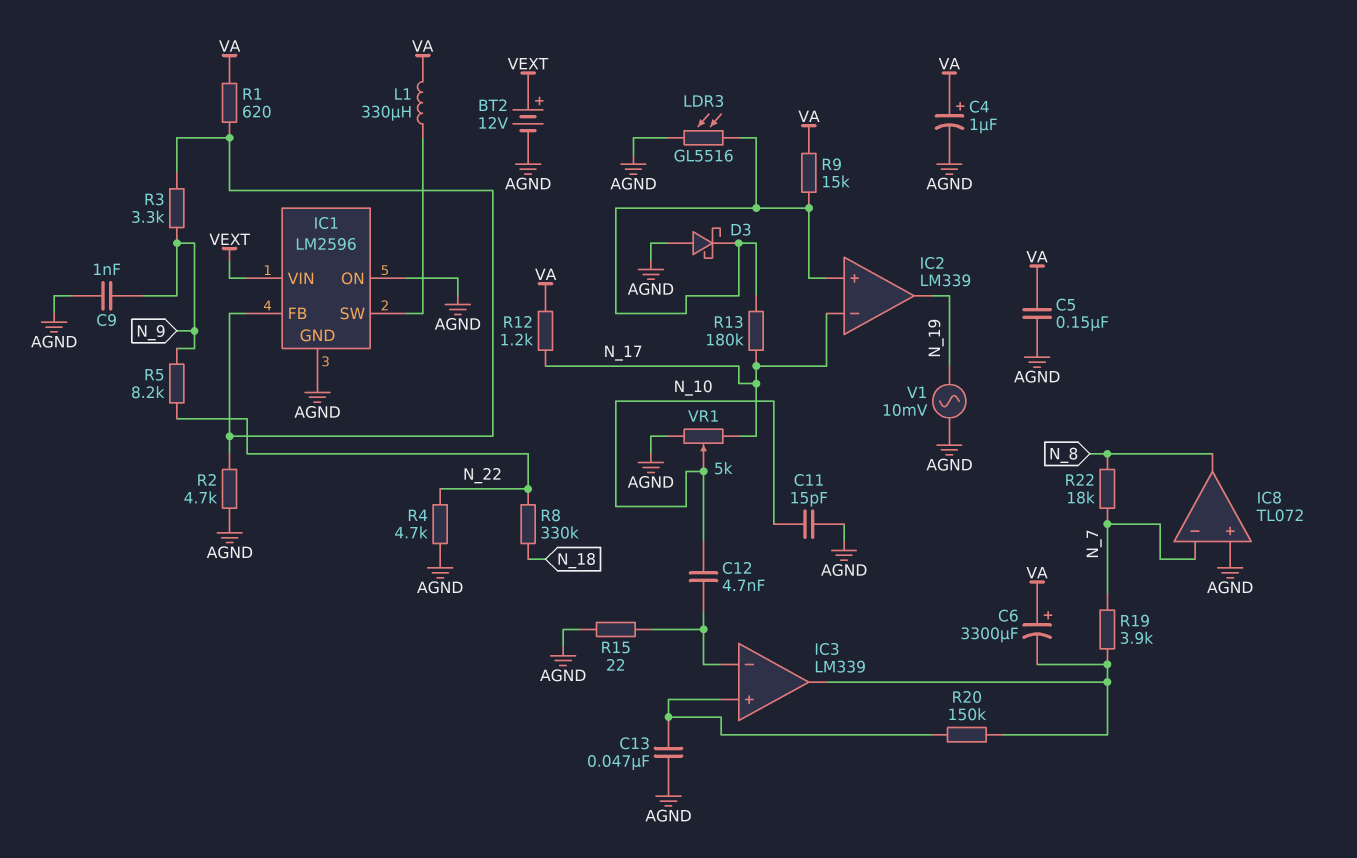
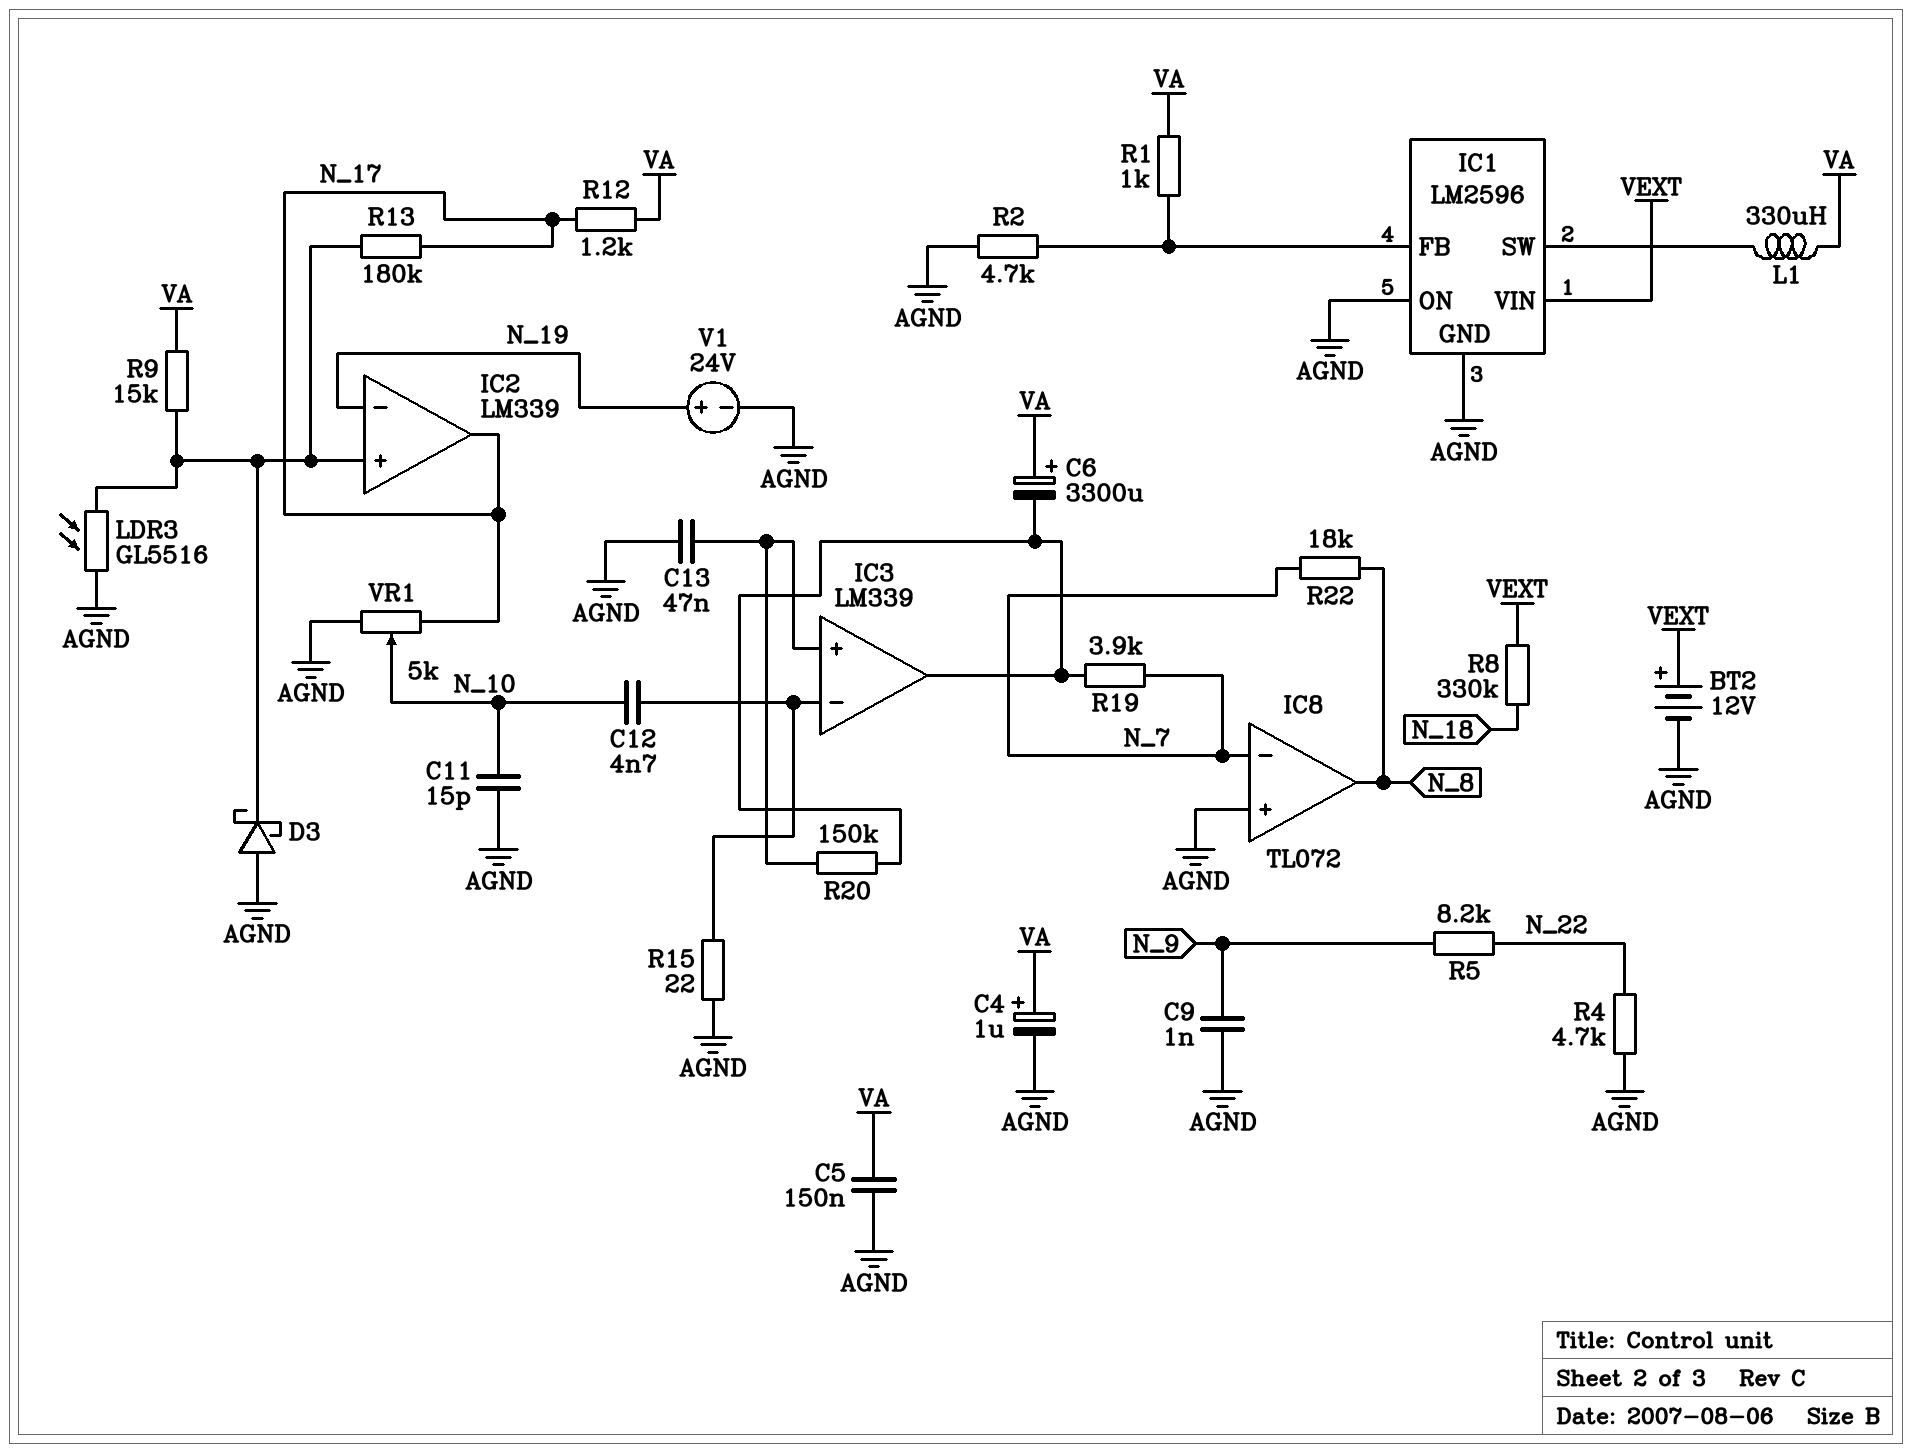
IC2 pin in-: N_17 -> N_19
IC2 pin out: N_19 -> N_17
R1: 620 (IC1/FB, VA) -> 1k (IC1/FB, VA)
R3: 3.3k (IC1/FB, N_9) -> none
R8: 330k (N_18, N_22) -> 330k (N_18, VEXT)
V1: AC 10mV (AGND, N_19) -> 24V (plus N_19, minus AGND)

